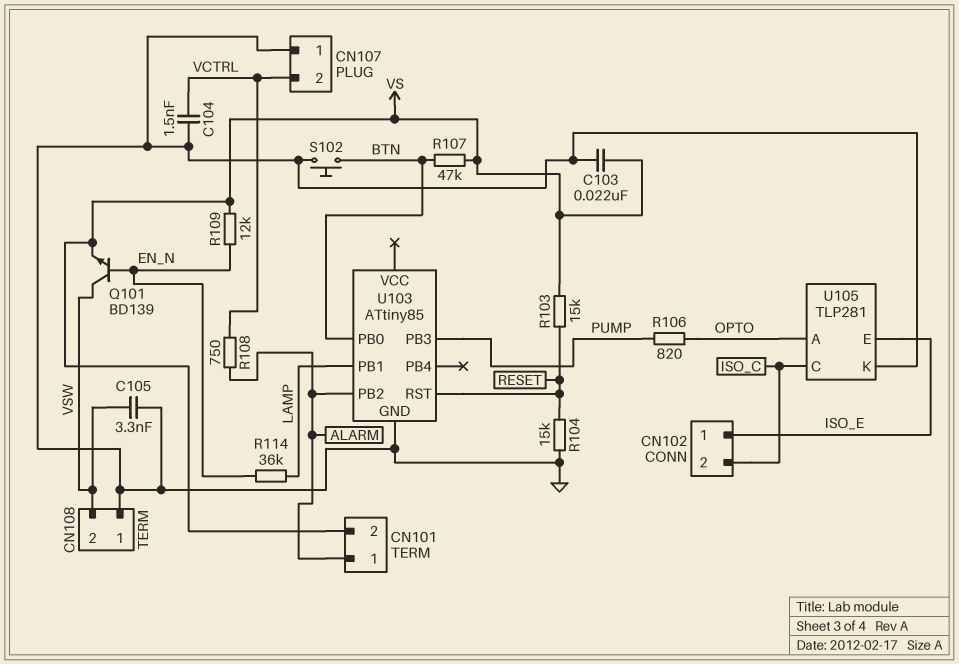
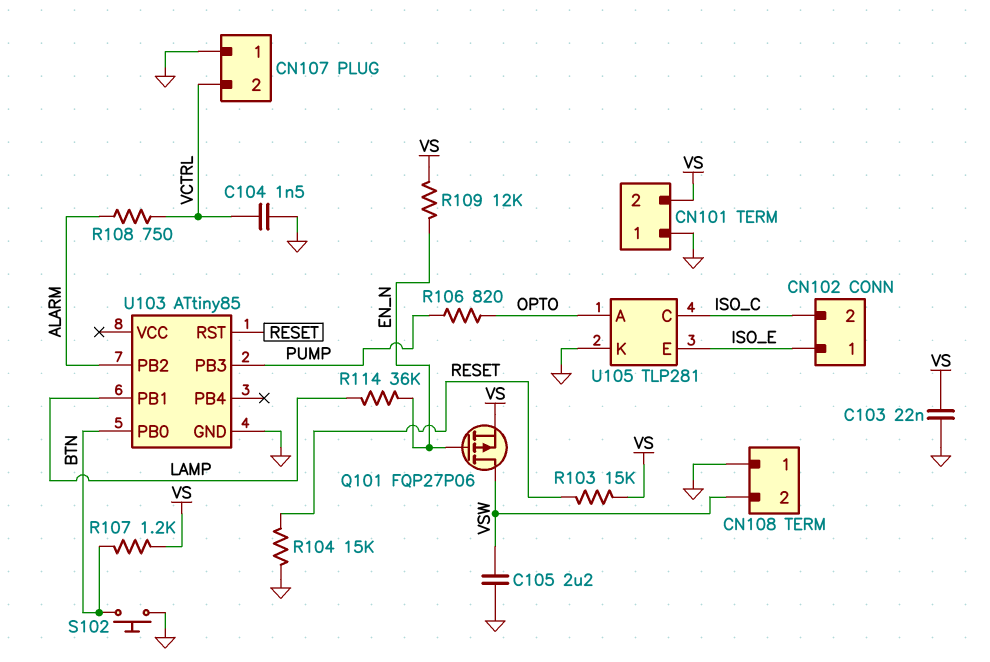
C105: 3.3nF (GND, VSW) -> 2.2uF (GND, VSW)
CN101 pin 1: ALARM -> GND
Q101: NPN BD139 (B EN_N, C VSW, E VS) -> PMOS FQP27P06 (G EN_N, D VSW, S VS)
R107: 47k (BTN, VS) -> 1.2k (BTN, VS)

